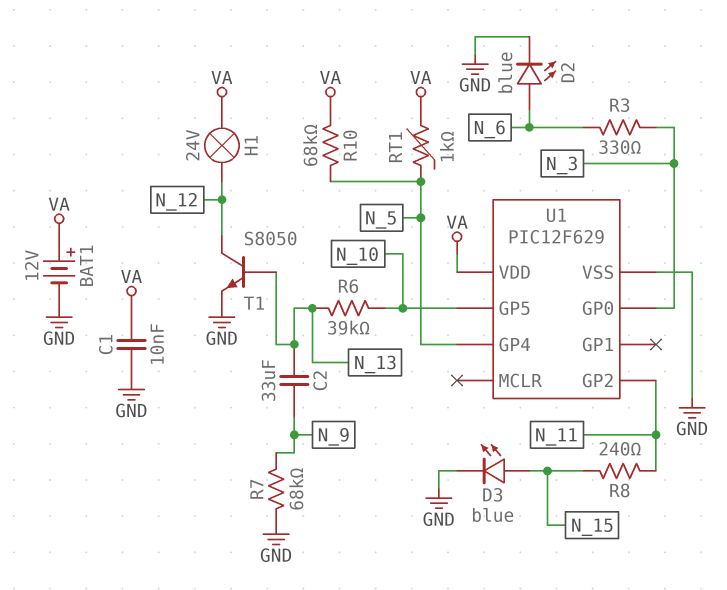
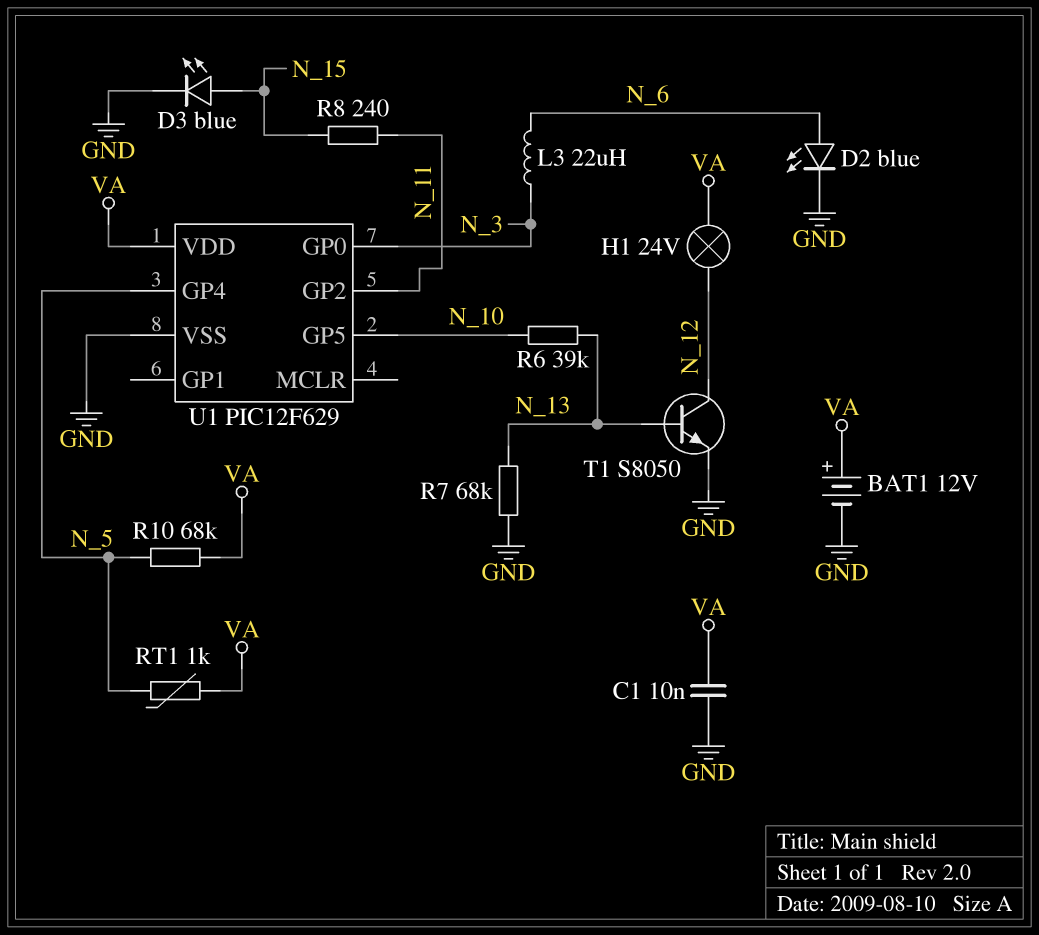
C2: 33uF (N_9, N_13) -> none
L3: none -> 22uH (N_3, N_6)
R3: 330 (N_3, N_6) -> none
R7: 68k (GND, N_9) -> 68k (GND, N_13)

